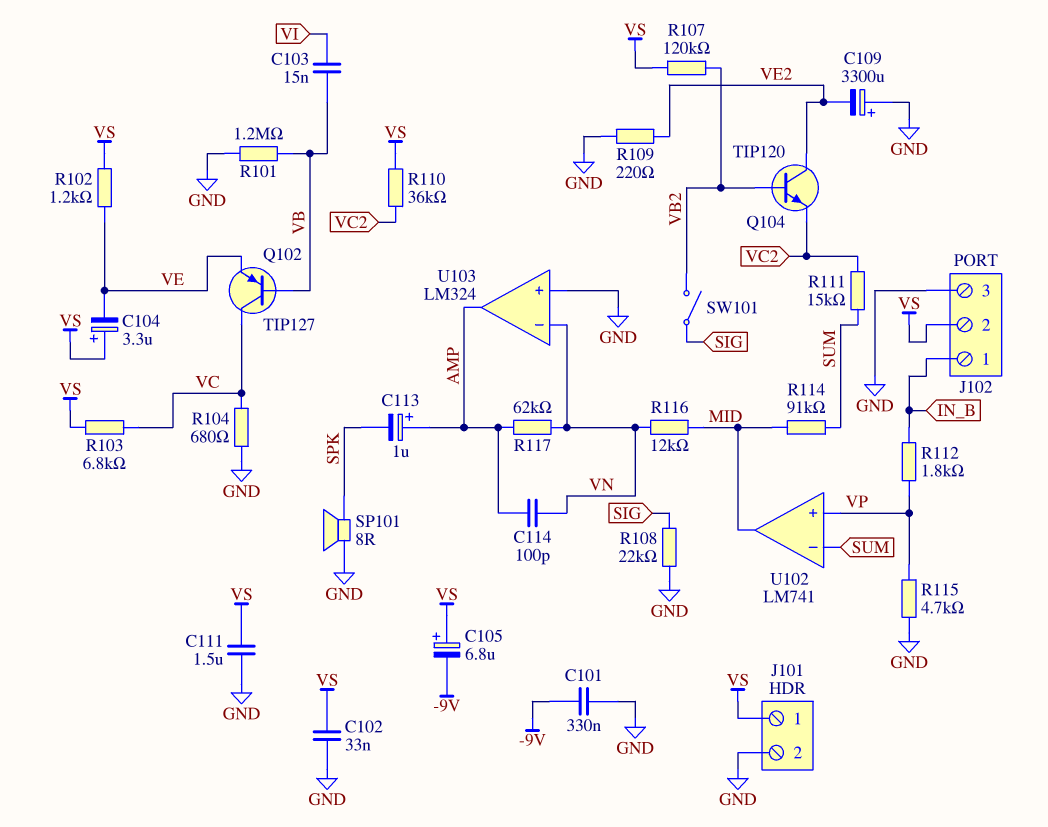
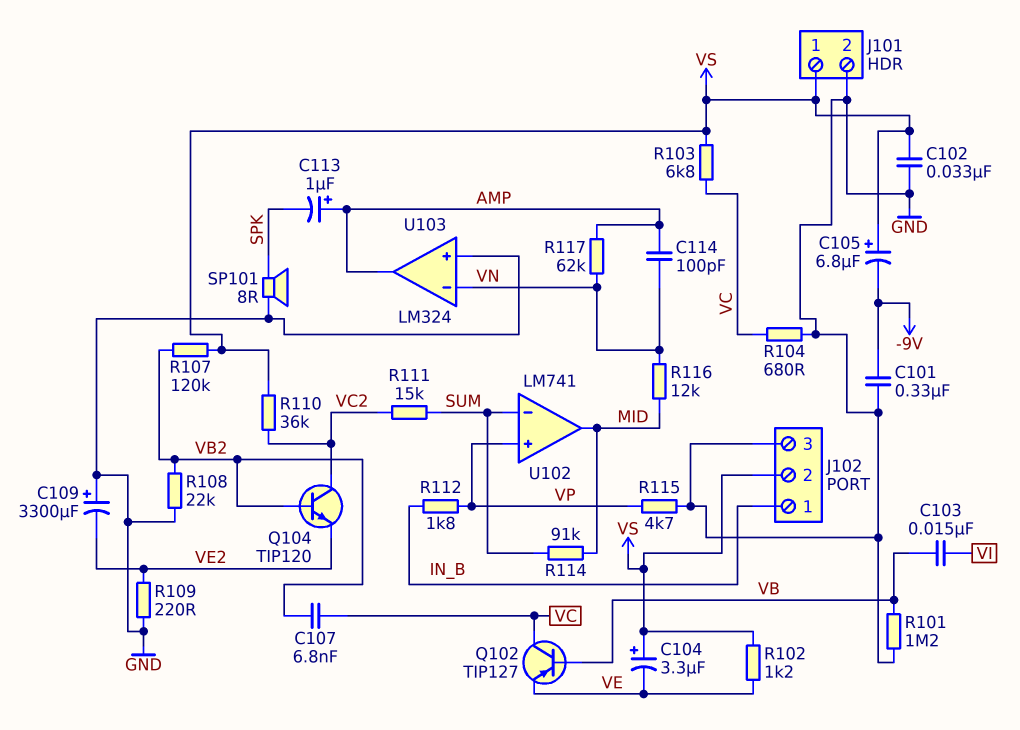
C107: none -> 6.8nF (VB2, VC)
C111: 1.5uF (GND, VS) -> none
Q104: NPN TIP120 (B VB2, C VE2, E VC2) -> NPN TIP120 (B VB2, C VC2, E VE2)
R108: 22k (GND, SIG) -> 22k (GND, VB2)
SW101: switch (SIG, VB2) -> none

